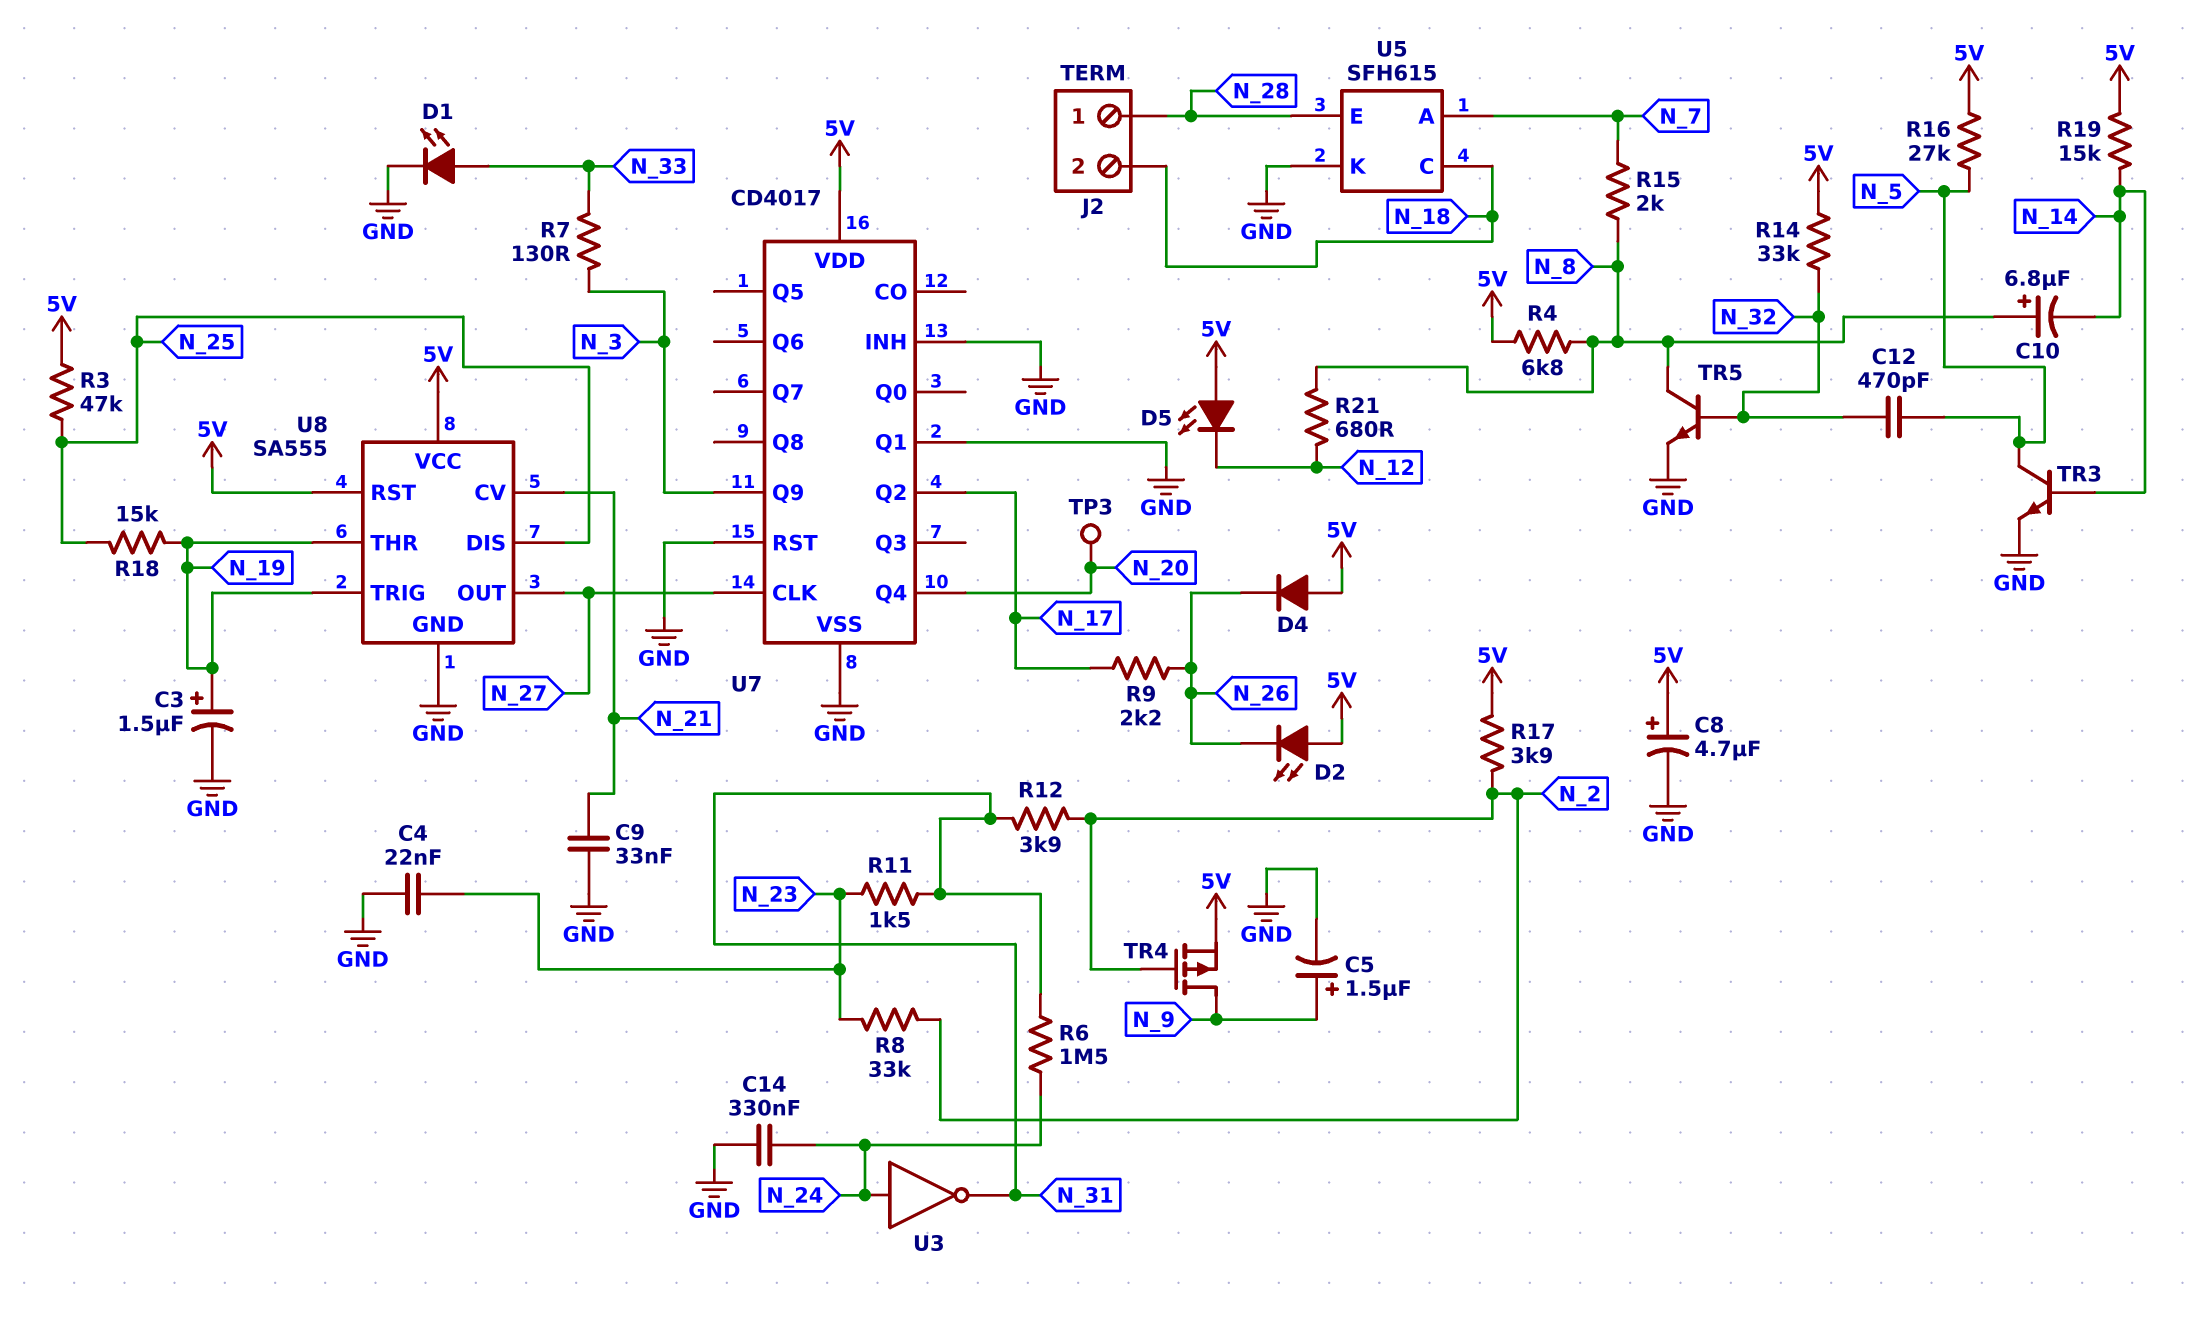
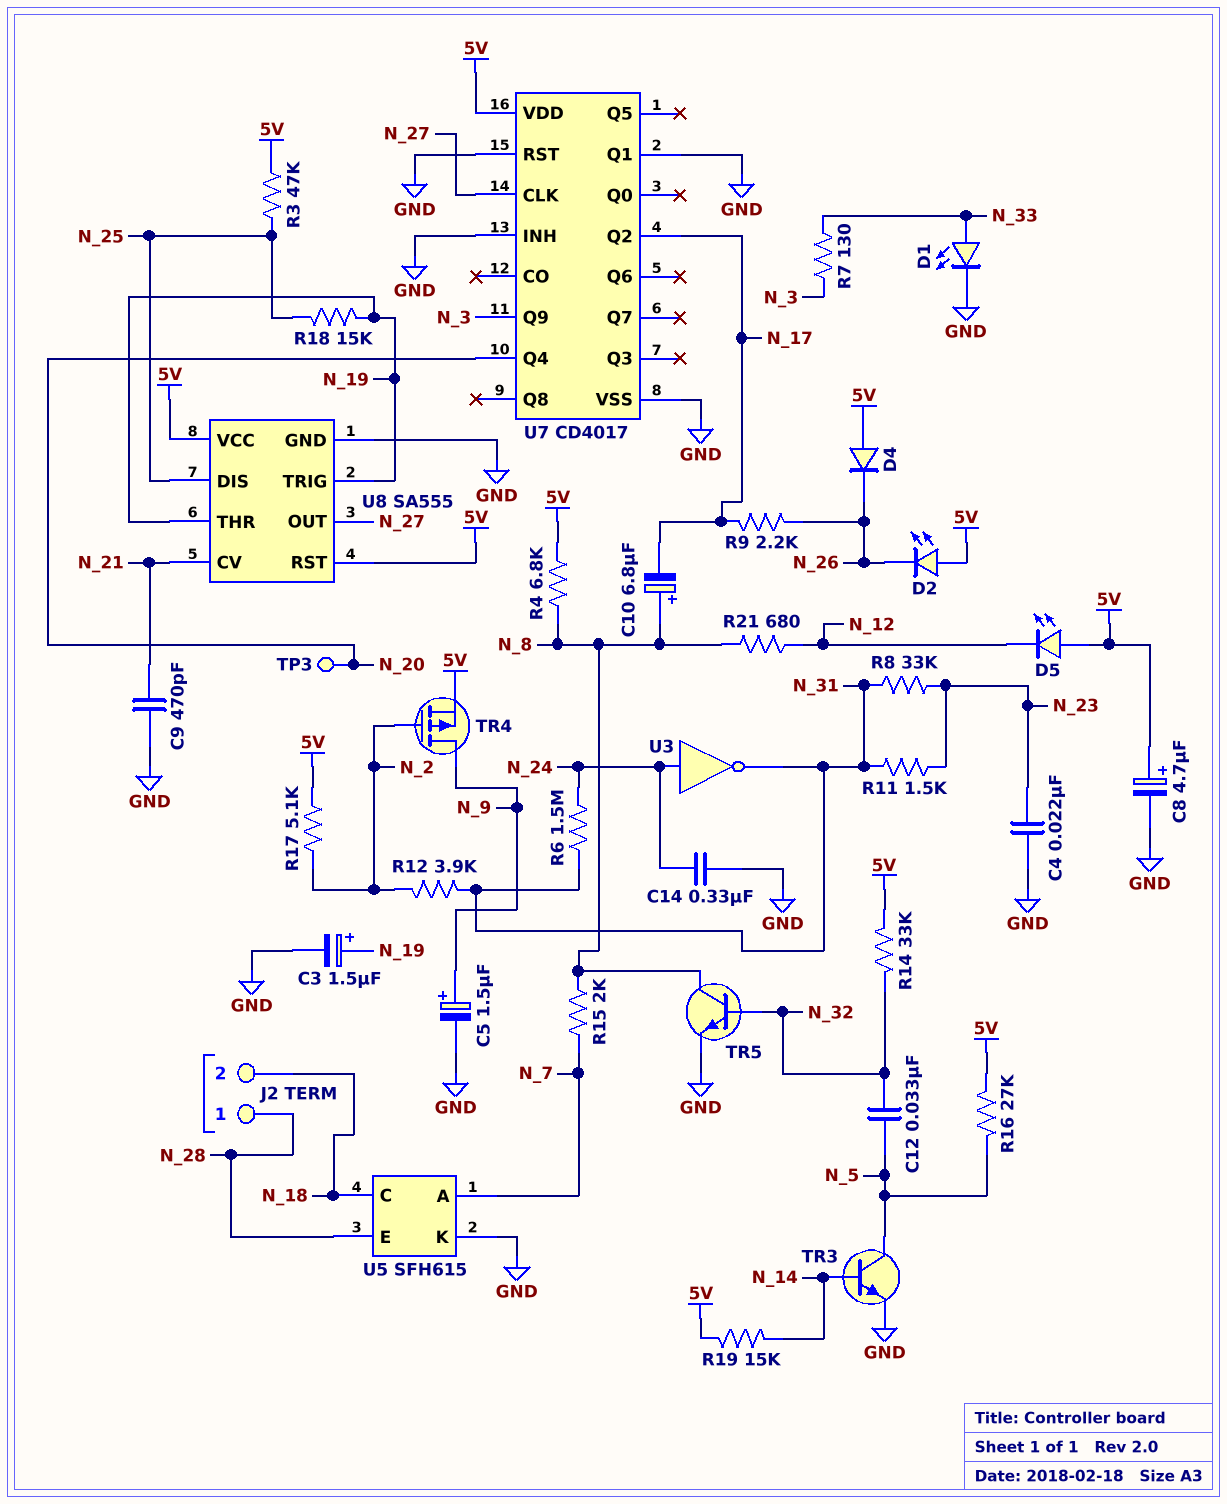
C9: 33nF (GND, N_21) -> 470pF (GND, N_21)
C10: 6.8uF (plus N_8, minus N_14) -> 6.8uF (plus N_8, minus N_17)
C12: 470pF (N_5, N_32) -> 33nF (N_5, N_32)
R8: 33k (N_2, N_23) -> 33k (N_23, N_31)
R17: 3.9k (5V, N_2) -> 5.1k (5V, N_2)

